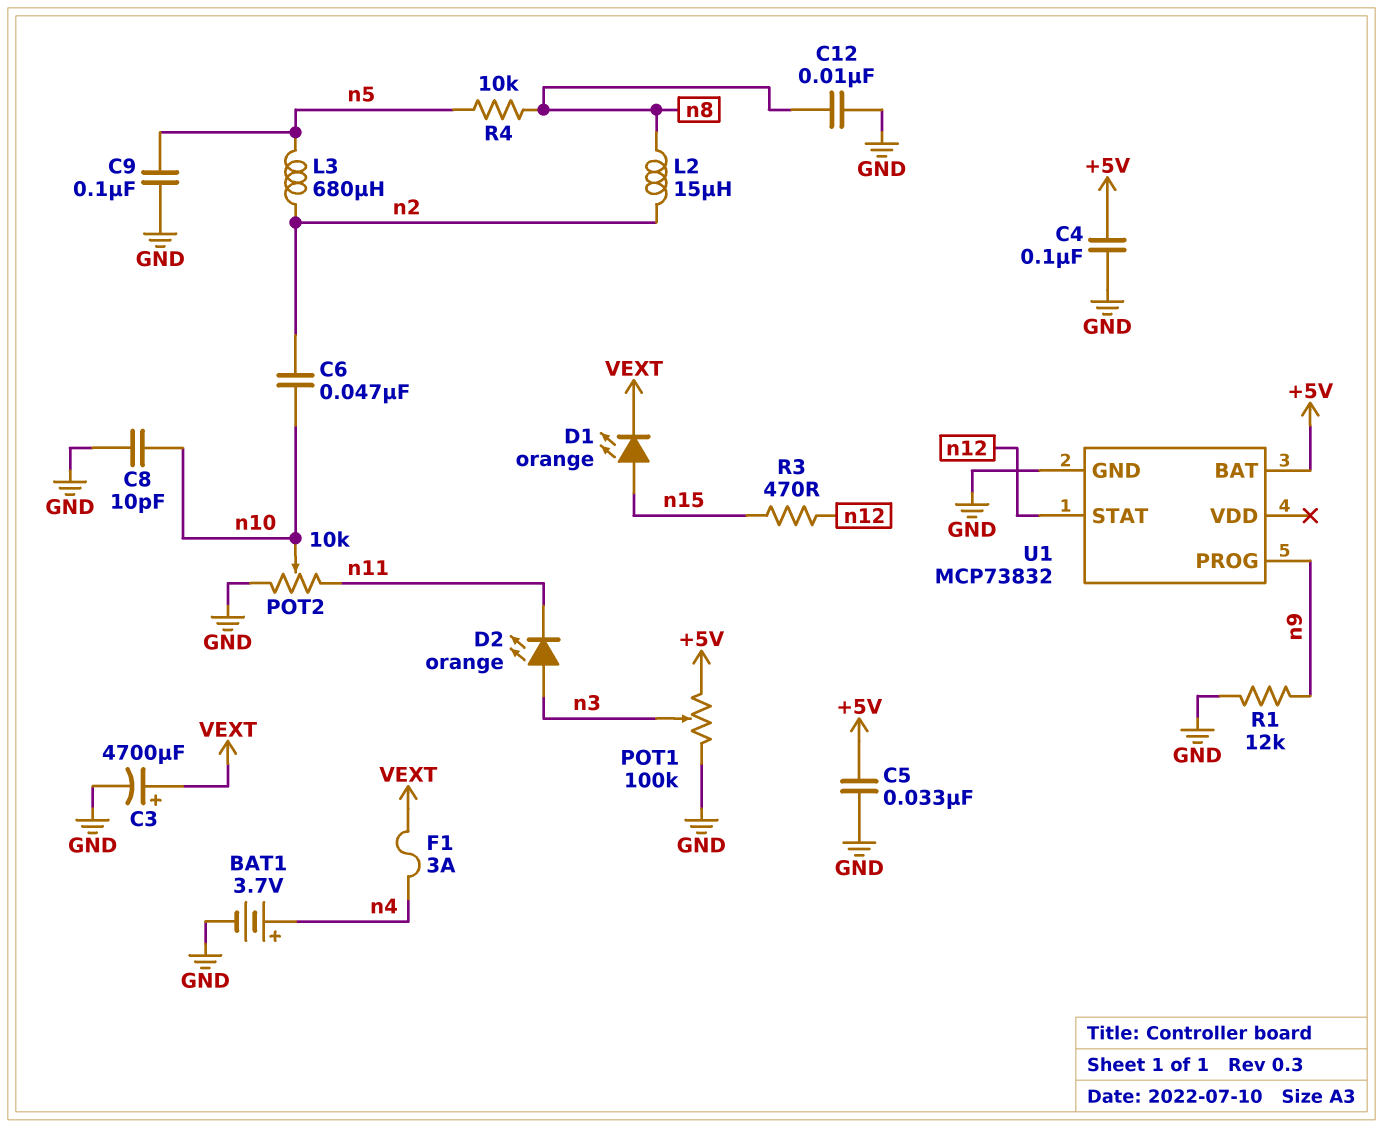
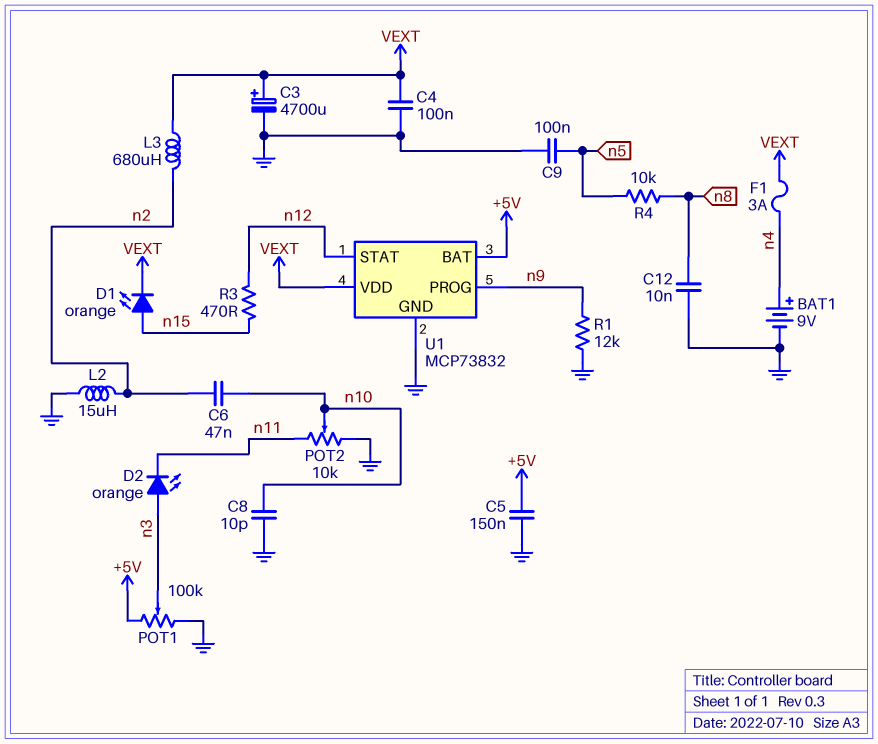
BAT1: 3.7V (plus n4, minus GND) -> 9V (plus n4, minus GND)
C4: 100nF (+5V, GND) -> 100nF (GND, VEXT)
C5: 33nF (+5V, GND) -> 150nF (+5V, GND)
L2: 15uH (n2, n8) -> 15uH (GND, n2)
L3: 680uH (n2, n5) -> 680uH (VEXT, n2)
U1 pin VDD: none -> VEXT

